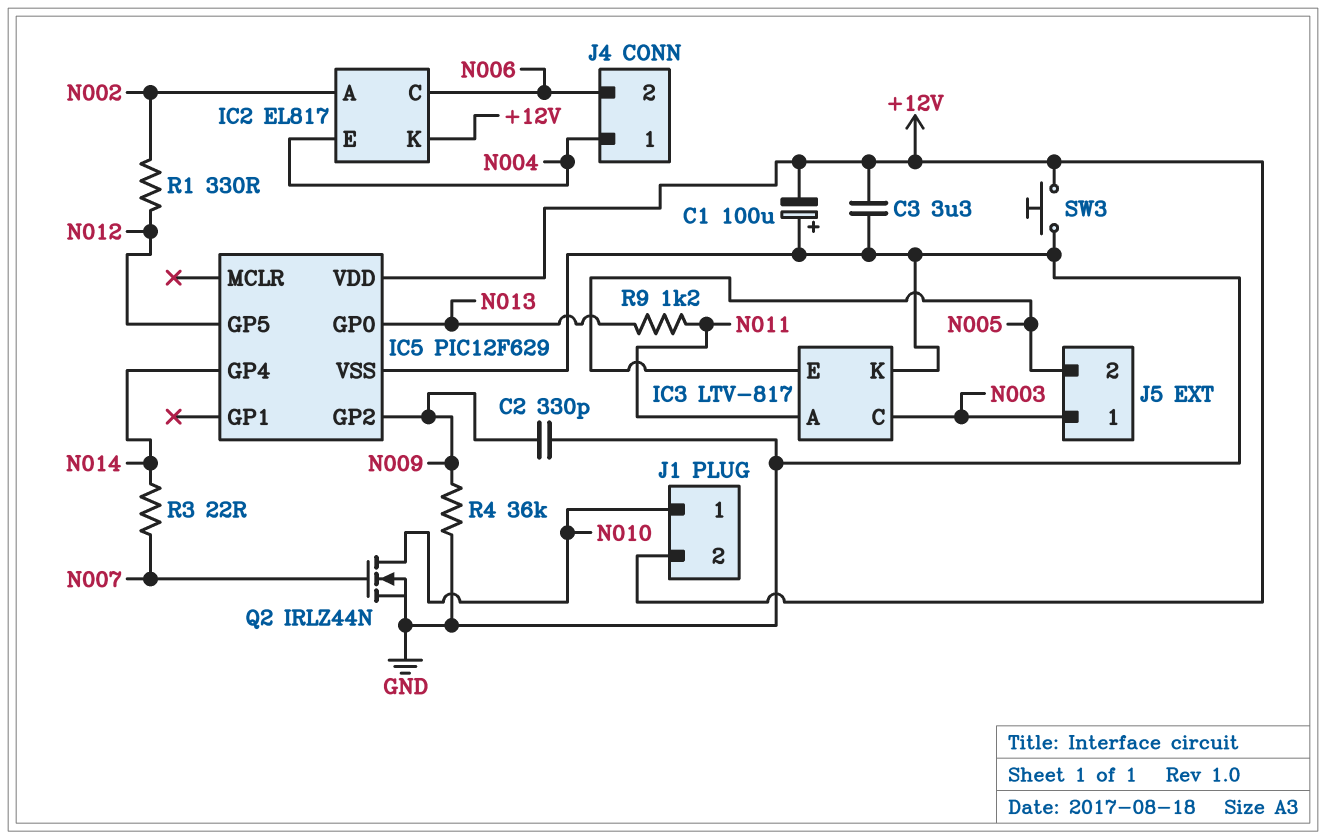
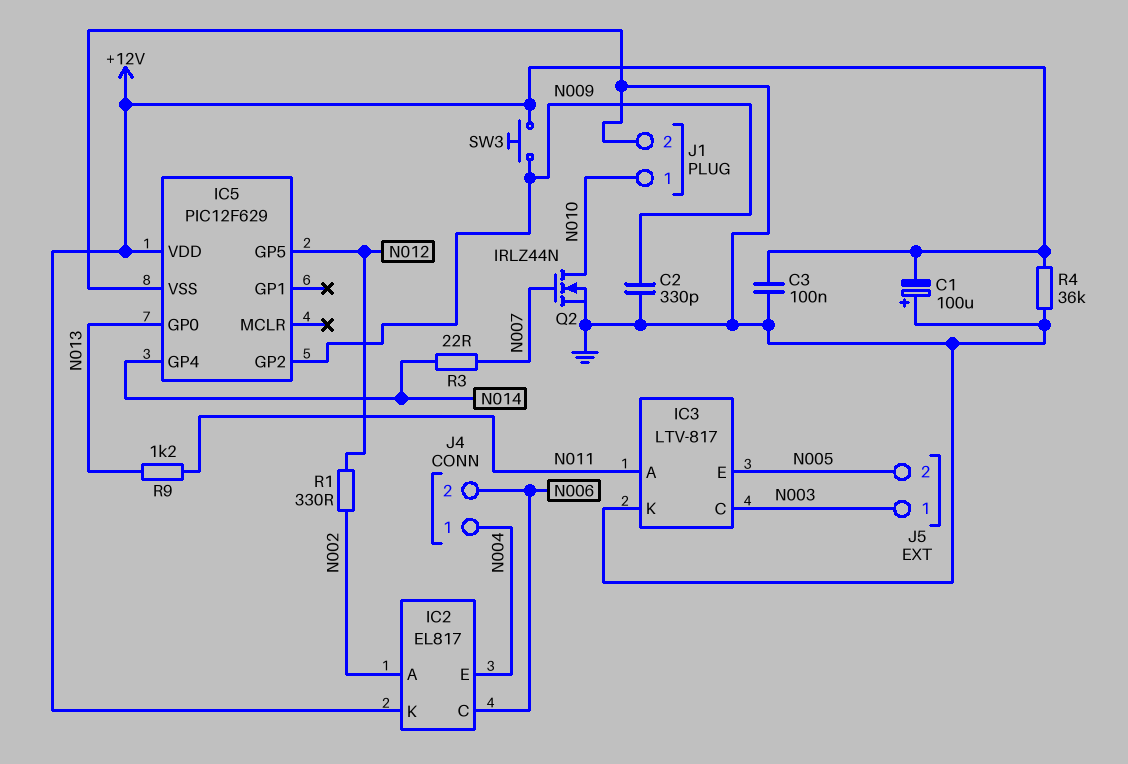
C3: 3.3uF (+12V, GND) -> 100nF (+12V, GND)
J1 pin 2: +12V -> GND
R4: 36k (GND, N009) -> 36k (+12V, GND)
SW3: button (+12V, GND) -> button (+12V, N009)

